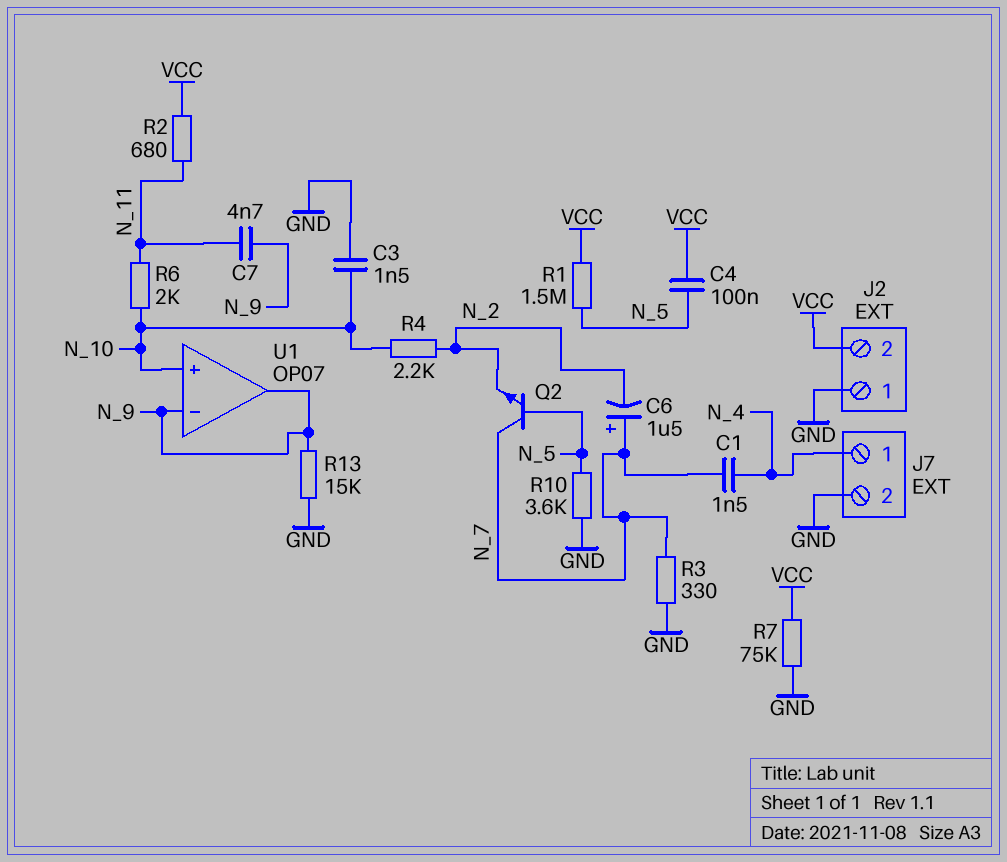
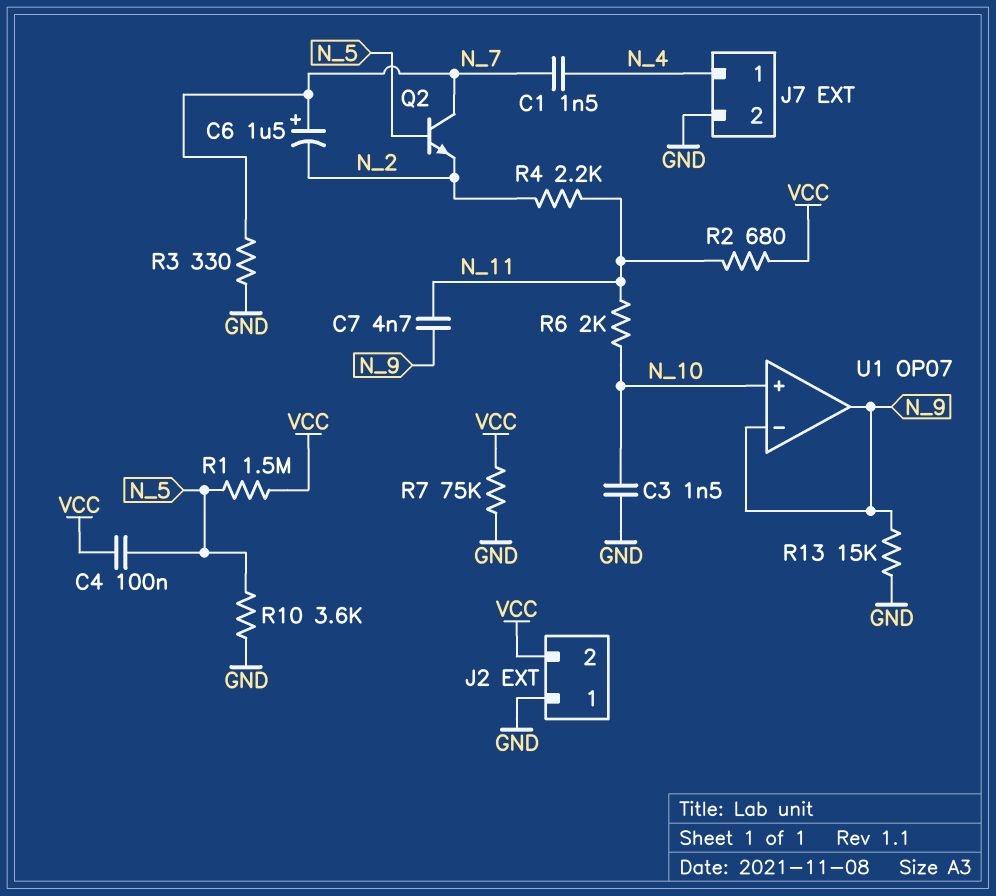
R4: 2.2k (N_2, N_10) -> 2.2k (N_2, N_11)

